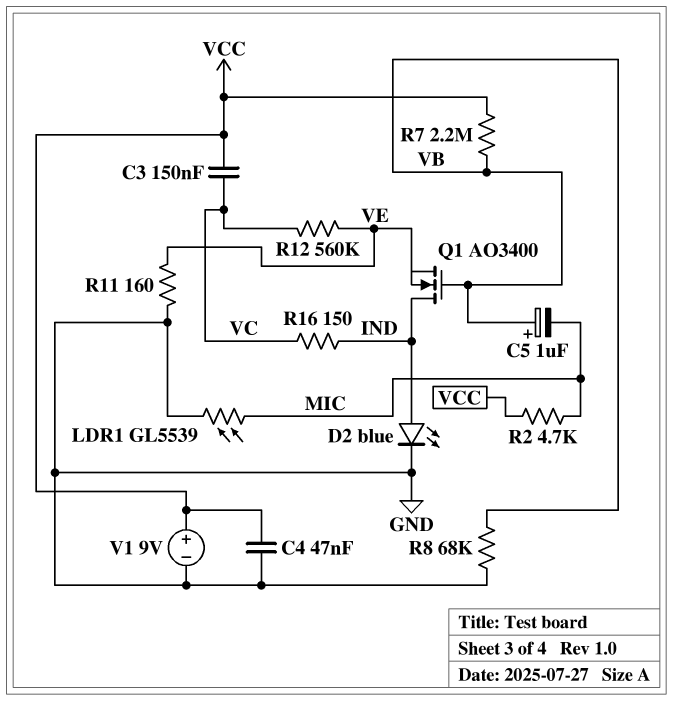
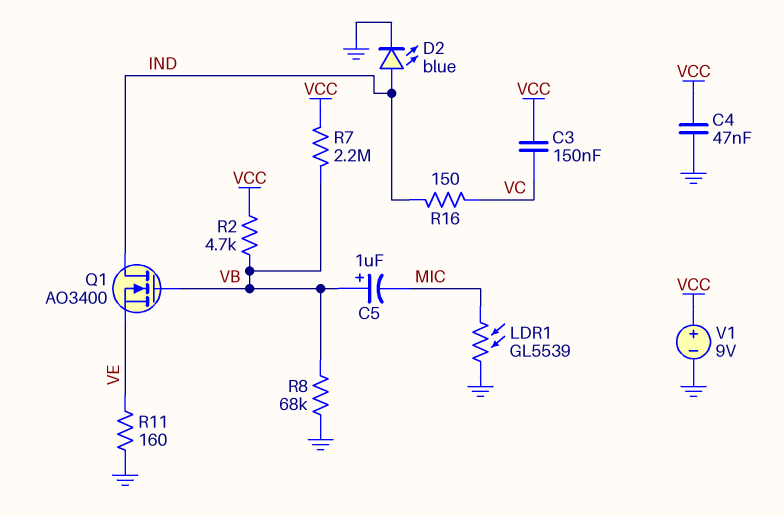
R2: 4.7k (MIC, VCC) -> 4.7k (VB, VCC)
R12: 560k (VC, VE) -> none

